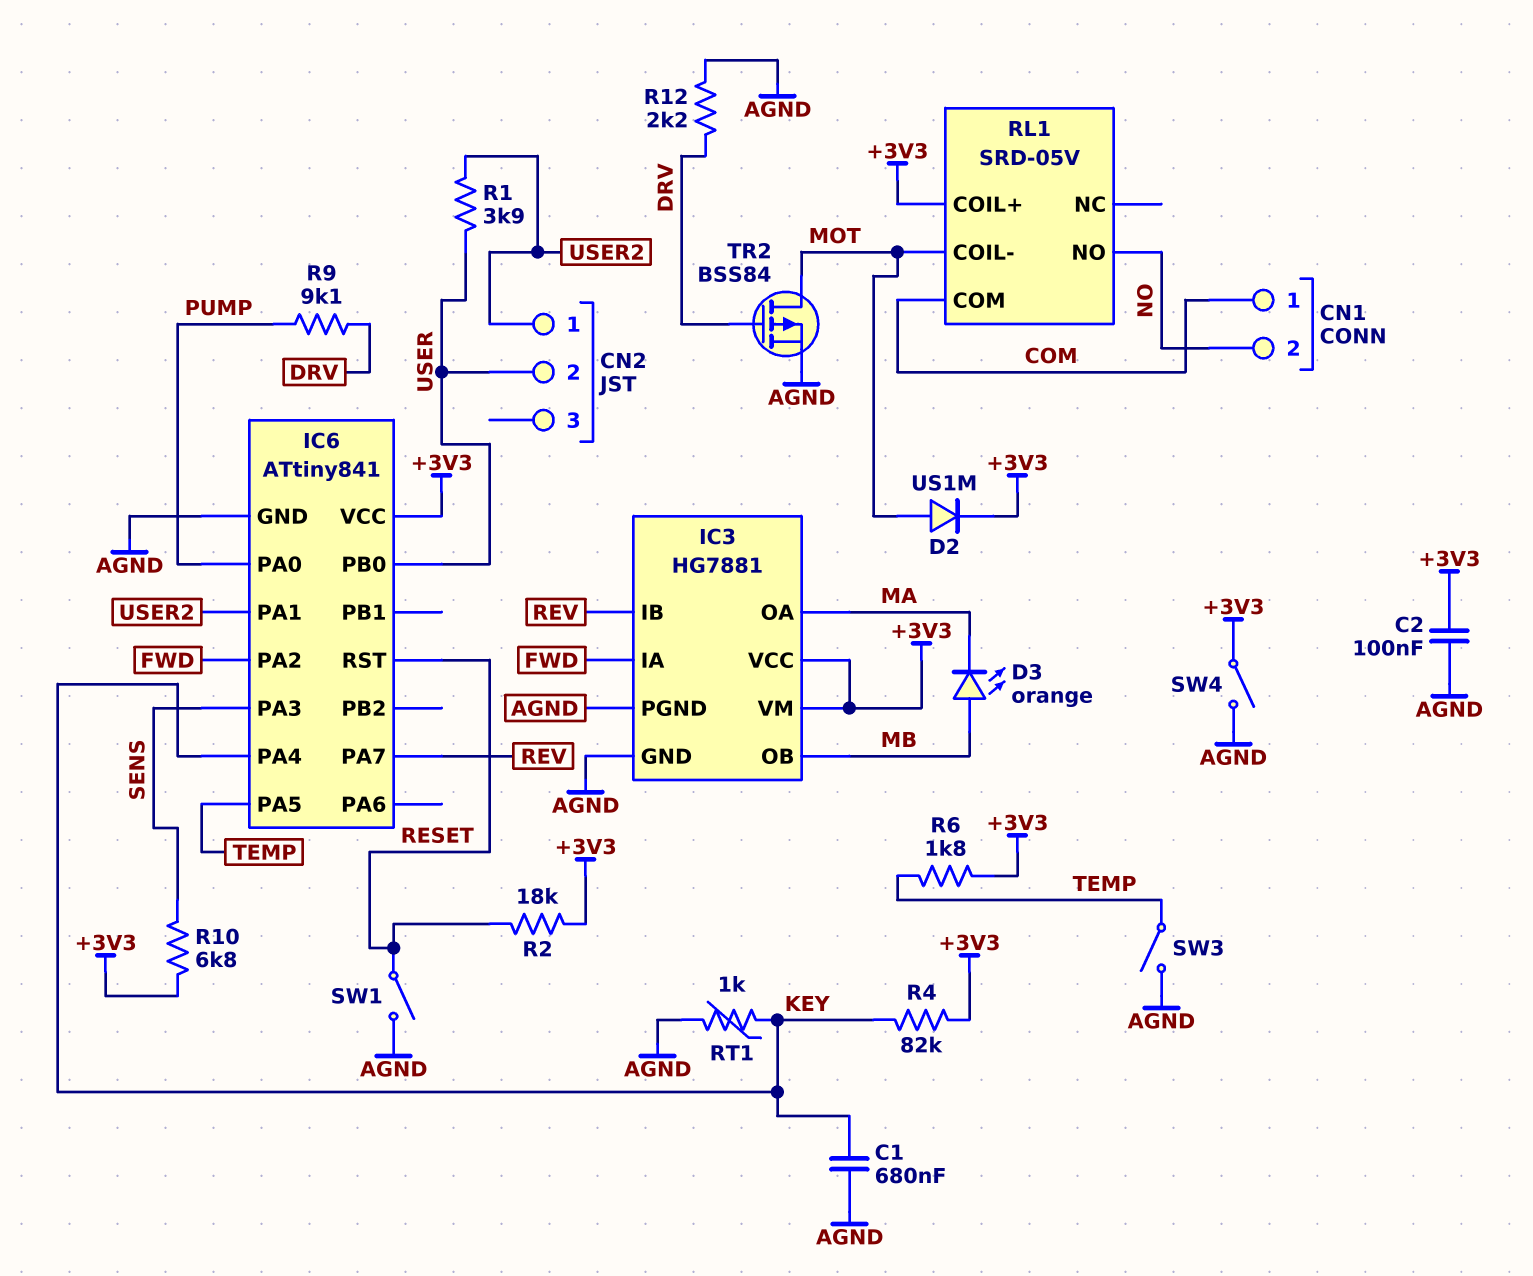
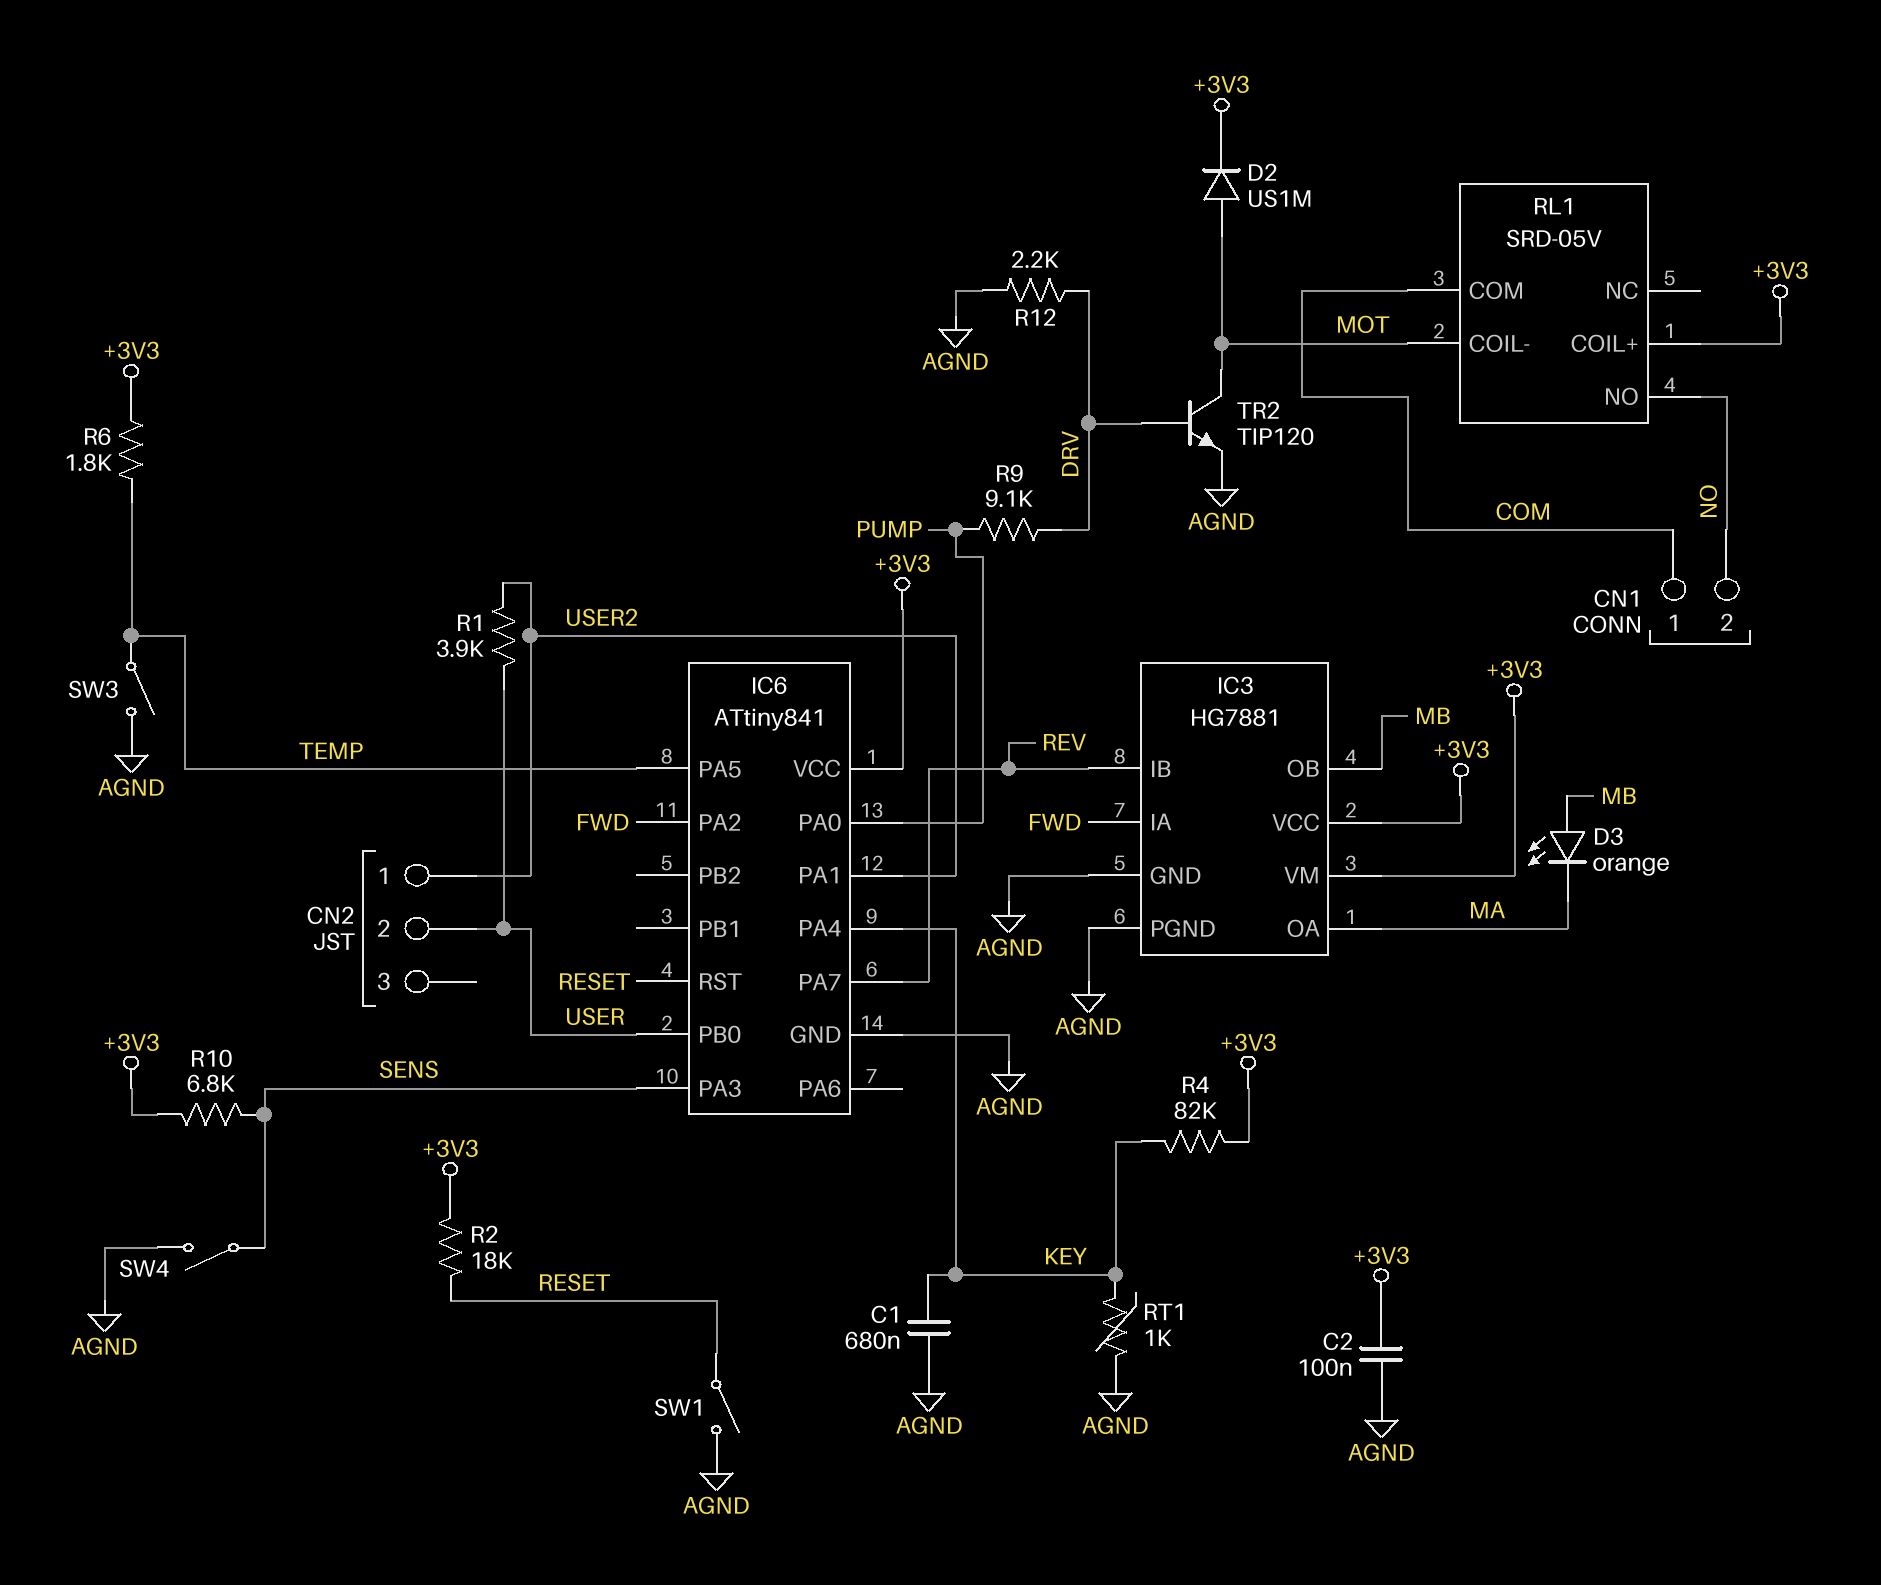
SW4: switch (+3V3, AGND) -> switch (AGND, SENS)
TR2: PMOS BSS84 (G DRV, D MOT, S AGND) -> NPN TIP120 (B DRV, C MOT, E AGND)

